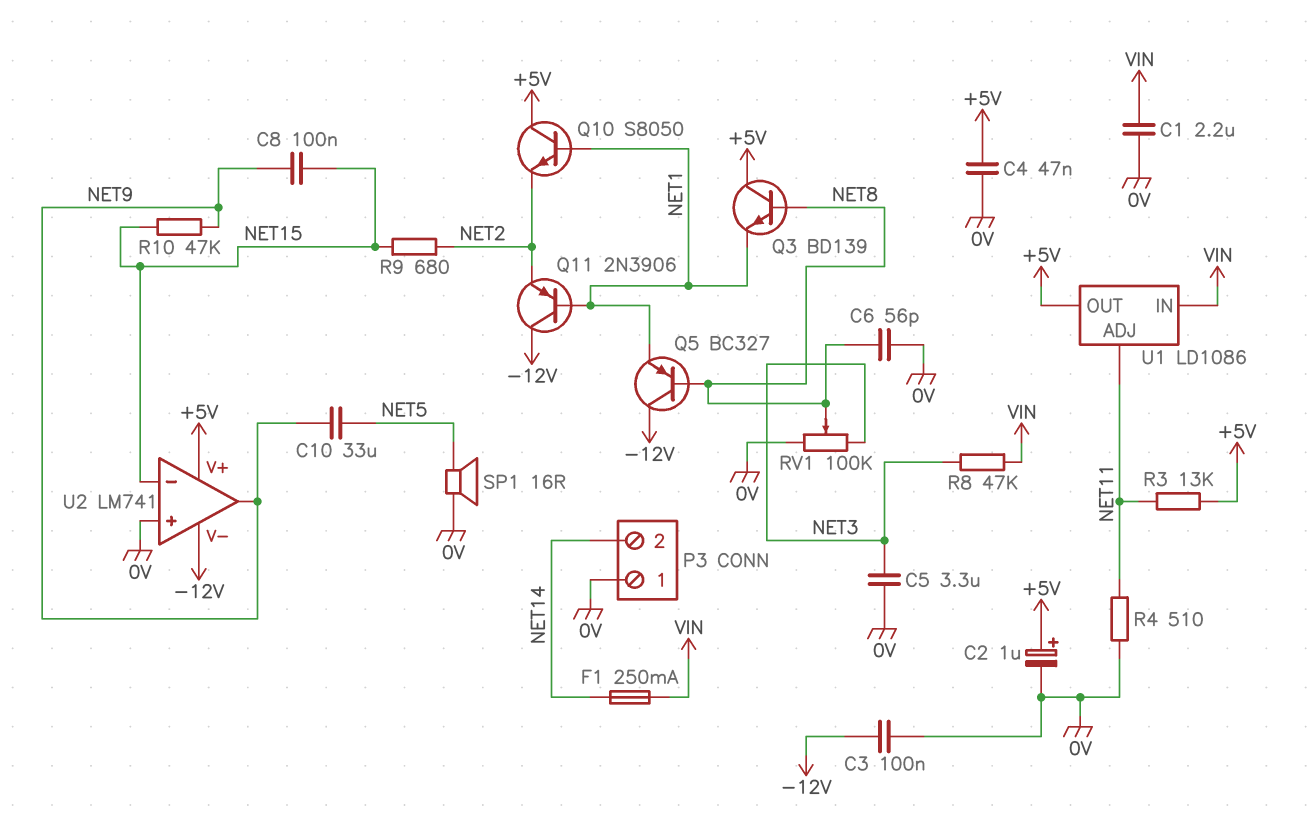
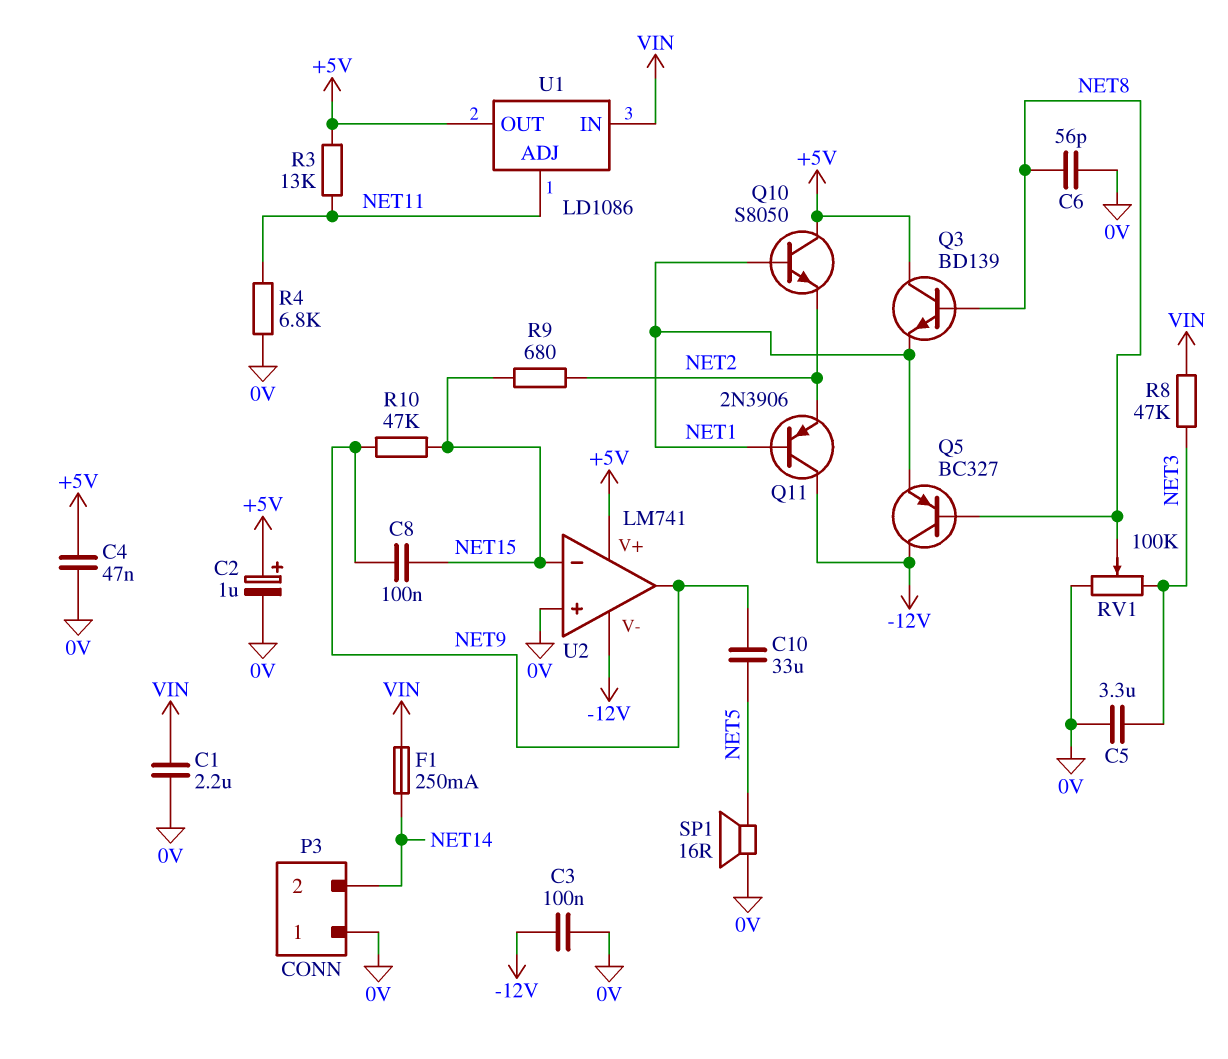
R4: 510 (0V, NET11) -> 6.8k (0V, NET11)

